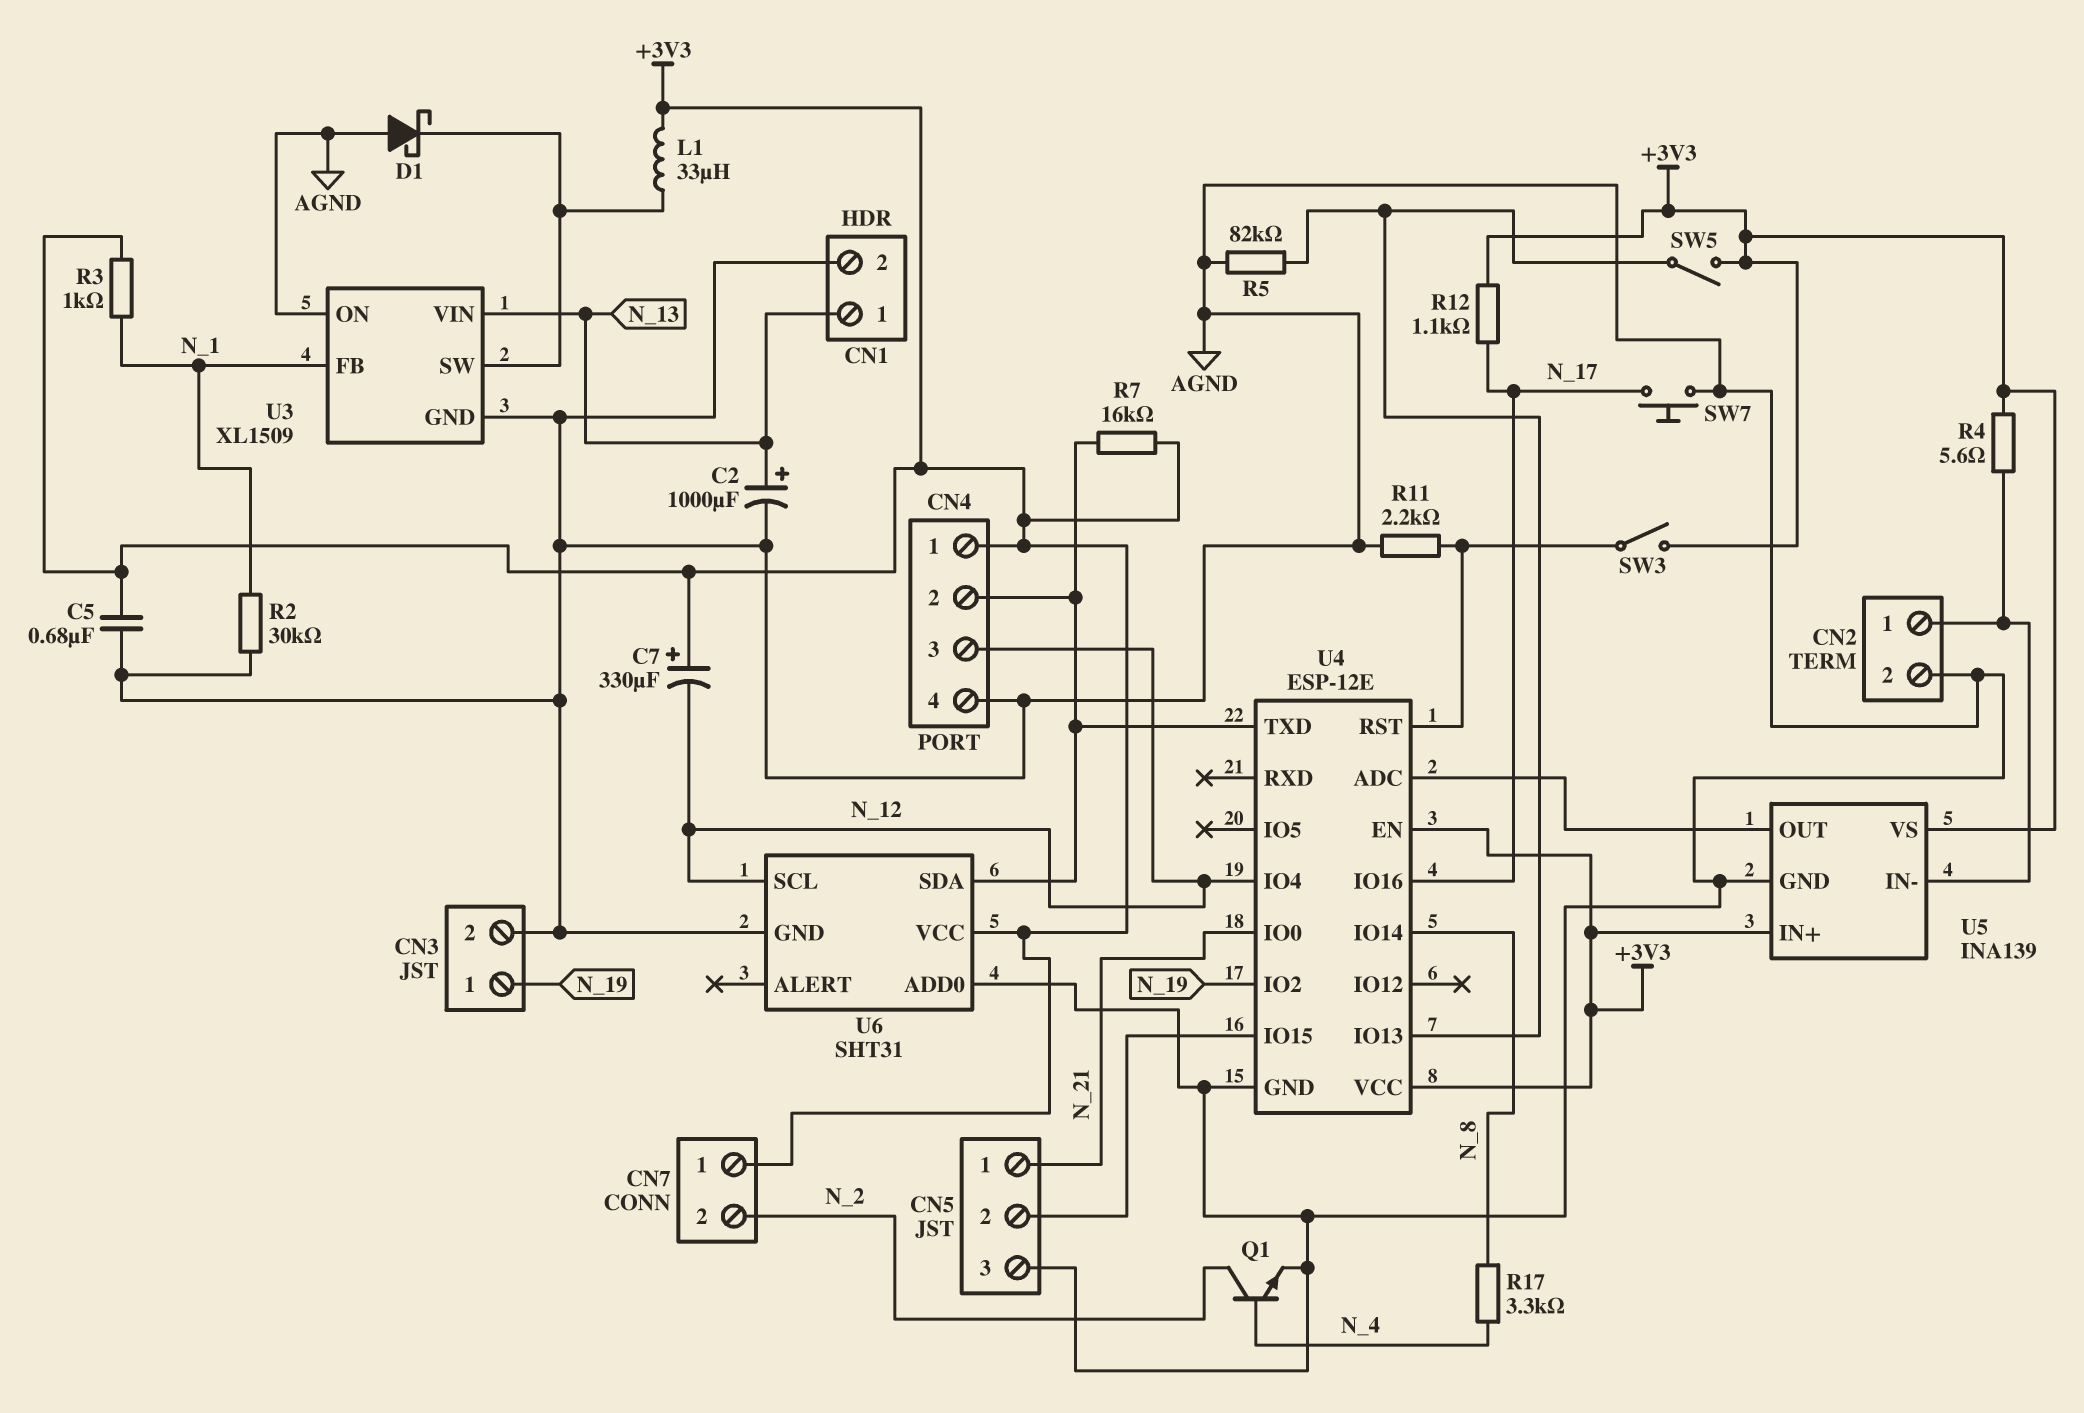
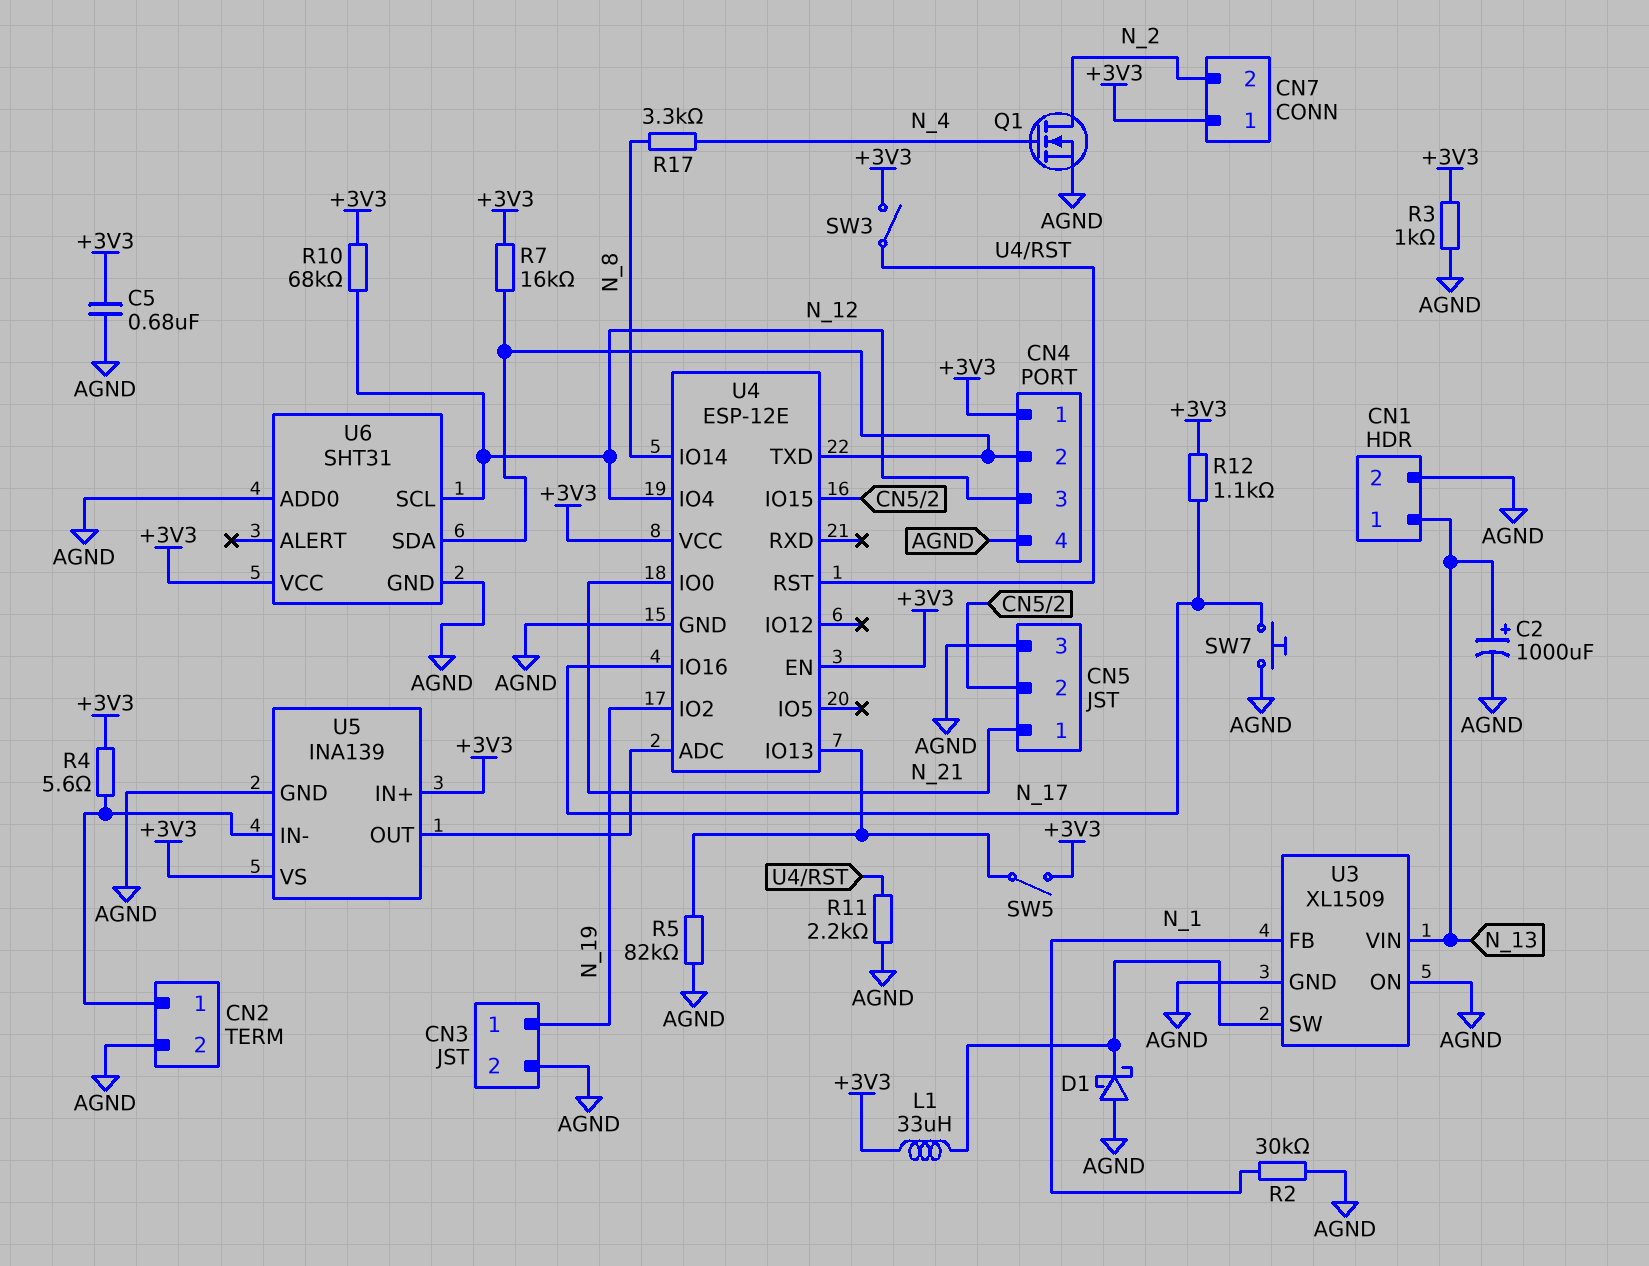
C7: 330uF (plus +3V3, minus N_12) -> none
Q1: NPN (B N_4, C N_2, E AGND) -> NMOS (G N_4, D N_2, S AGND)
R3: 1k (+3V3, N_1) -> 1k (+3V3, AGND)
R10: none -> 68k (+3V3, N_12)

